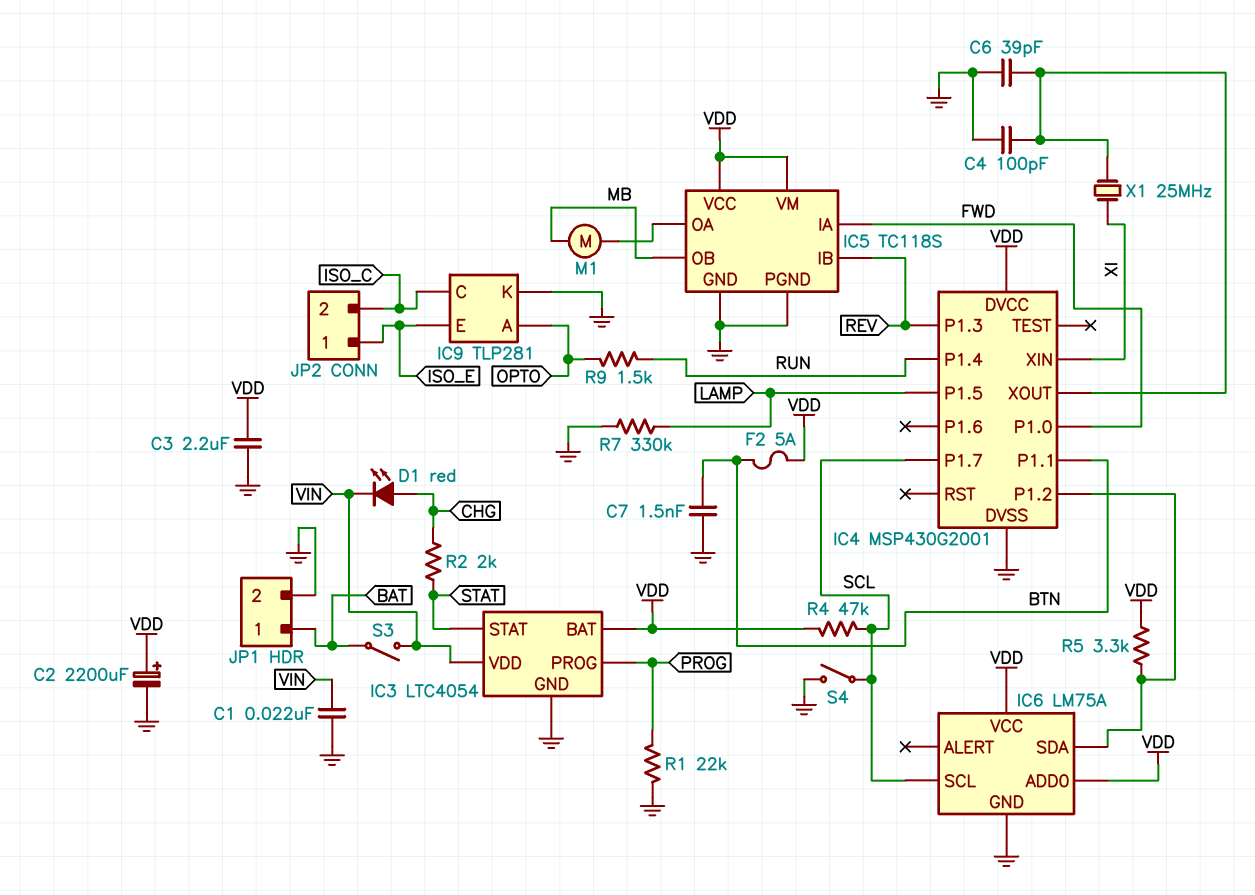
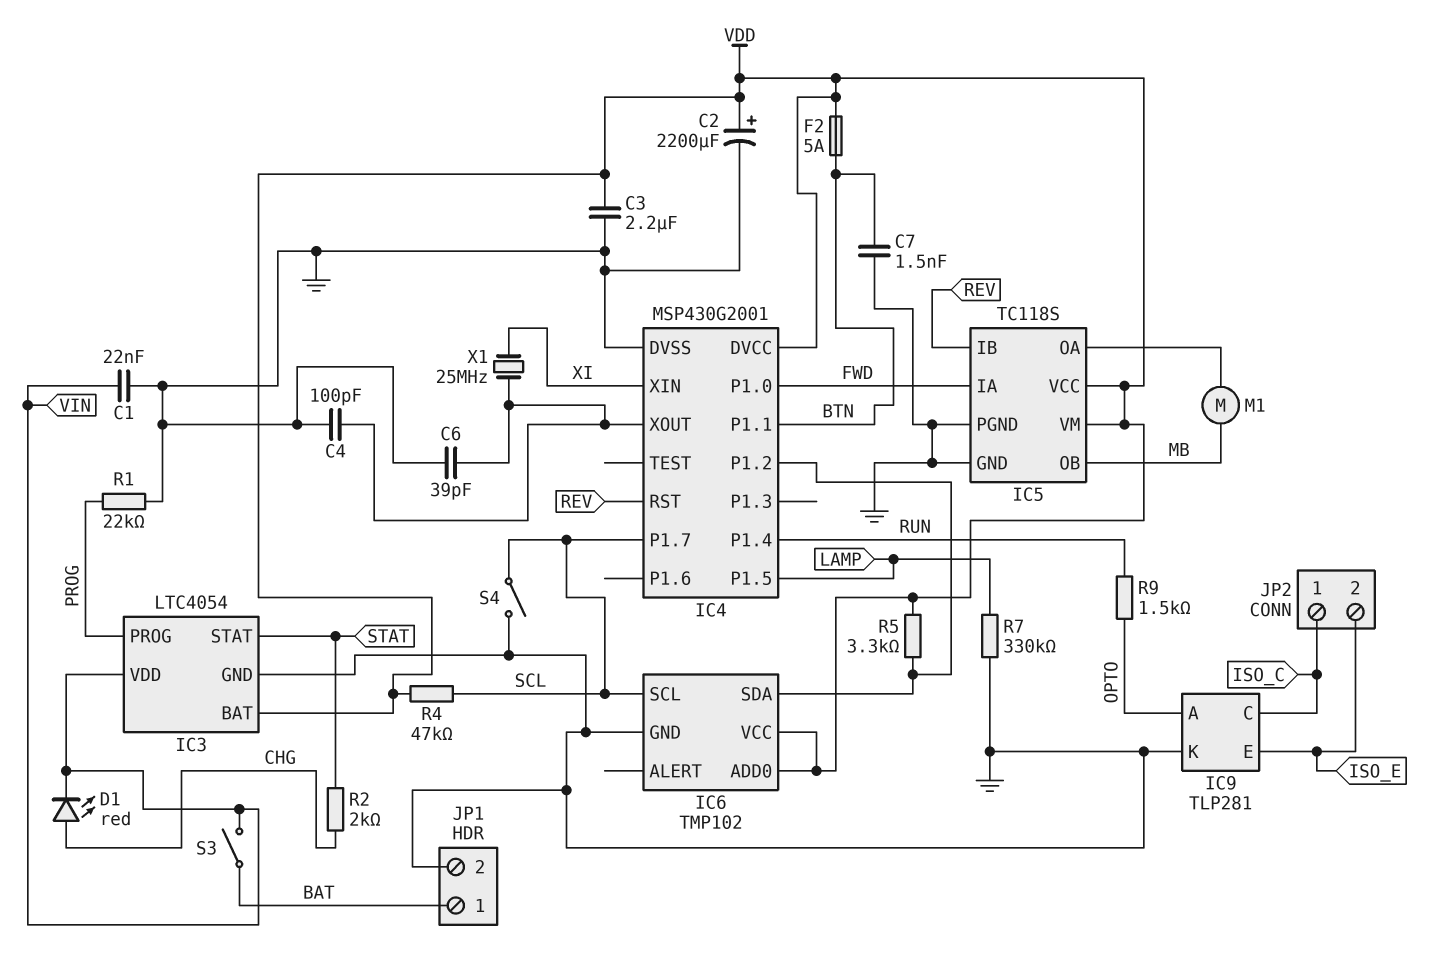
IC4 pin P1.3: REV -> none
IC4 pin RST: none -> REV
IC6: LM75A -> TMP102
JP2 pin 1: ISO_E -> ISO_C
JP2 pin 2: ISO_C -> ISO_E

